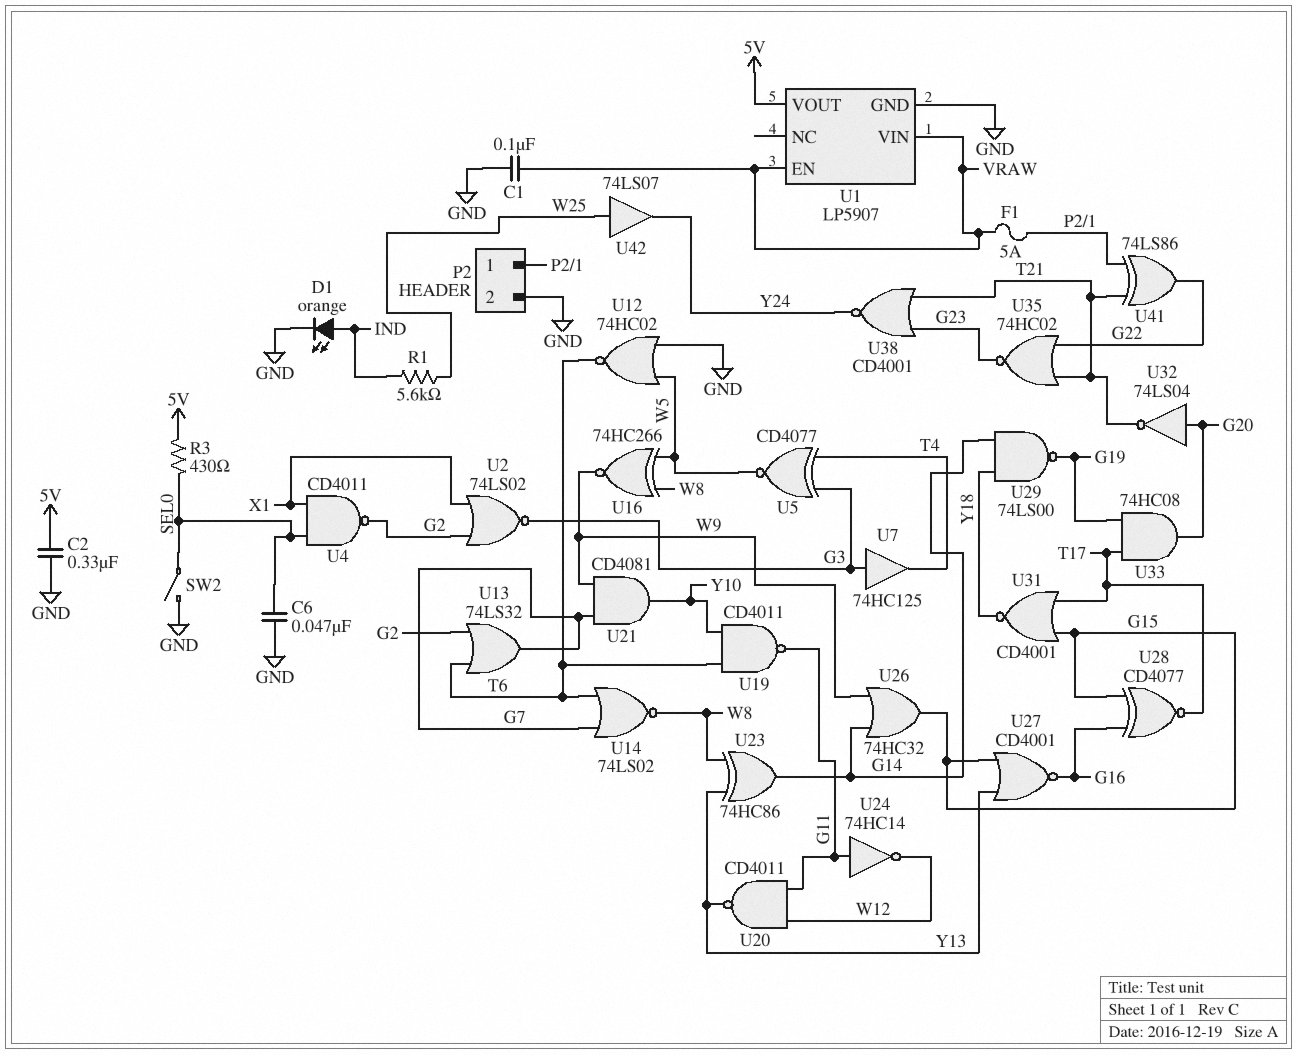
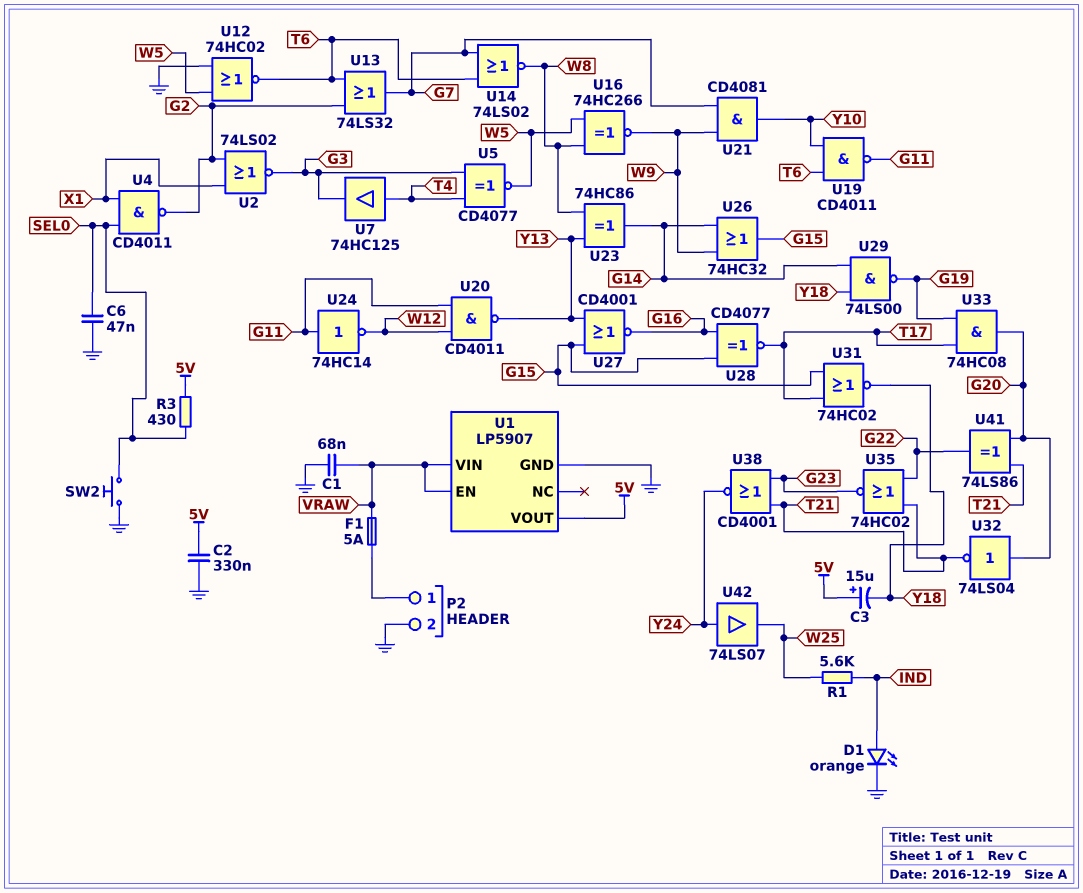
C1: 100nF (GND, VRAW) -> 68nF (GND, VRAW)
C3: none -> 15uF (plus 5V, minus Y18)
SW2: switch (GND, SEL0) -> button (GND, SEL0)
U7: buffer 74HC125 (in G3, out T4) -> buffer 74HC125 (in T4, out G3)
U31: NOR CD4001 (in G15, in T17, out Y18) -> NOR 74HC02 (in G15, in T17, out Y18)
U41: XOR 74LS86 (in P2/1, in T21, out G22) -> XOR 74LS86 (in G20, in T21, out G22)
U42: buffer 74LS07 (in W25, out Y24) -> buffer 74LS07 (in Y24, out W25)

